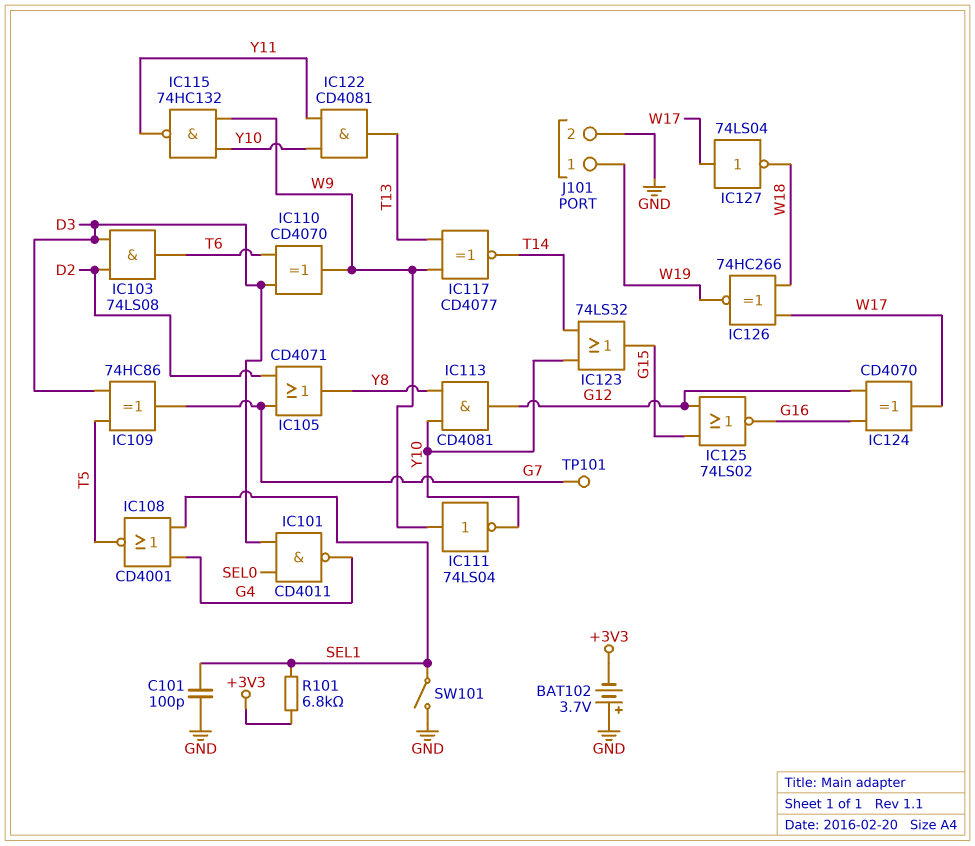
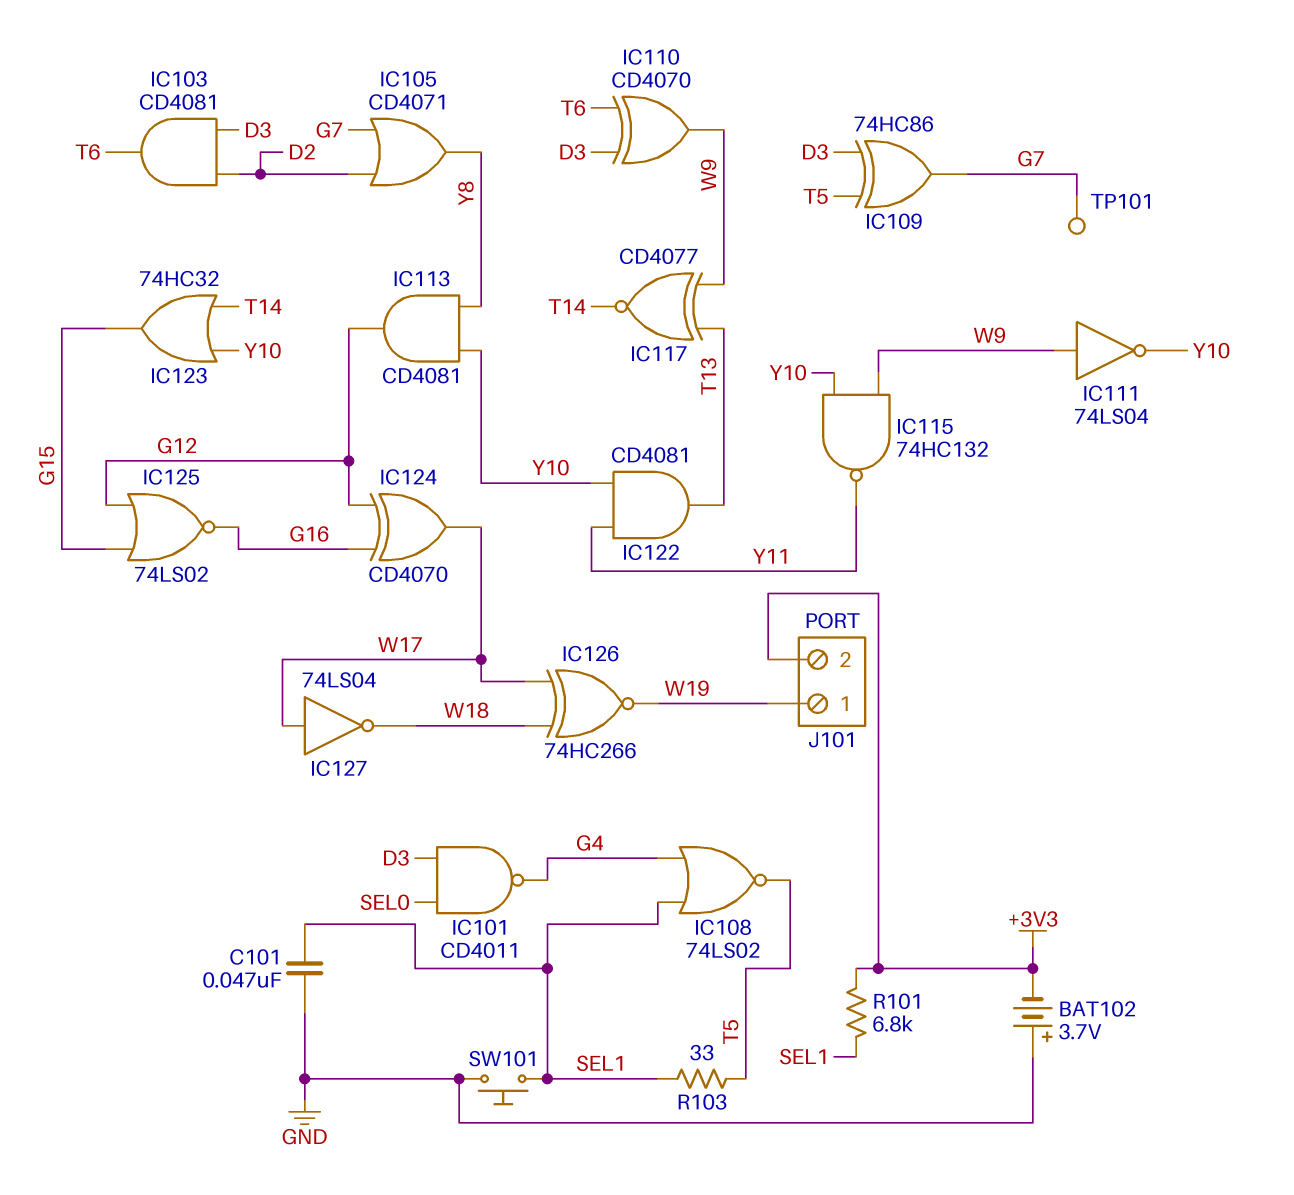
C101: 100pF (GND, SEL1) -> 47nF (GND, SEL1)
IC103: AND 74LS08 (in D2, in D3, out T6) -> AND CD4081 (in D2, in D3, out T6)
IC108: NOR CD4001 (in G4, in SEL1, out T5) -> NOR 74LS02 (in G4, in SEL1, out T5)
IC123: OR 74LS32 (in T14, in Y10, out G15) -> OR 74HC32 (in T14, in Y10, out G15)
J101 pin 2: GND -> +3V3
R103: none -> 33 (SEL1, T5)
SW101: switch (GND, SEL1) -> button (GND, SEL1)

